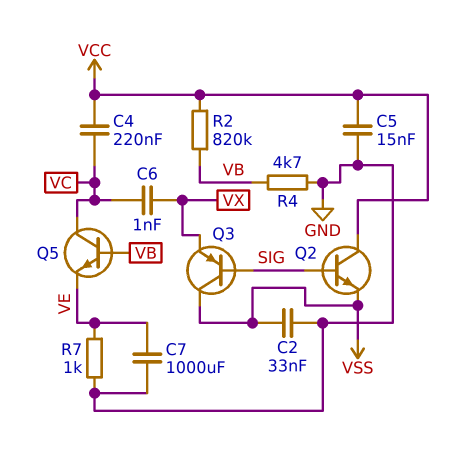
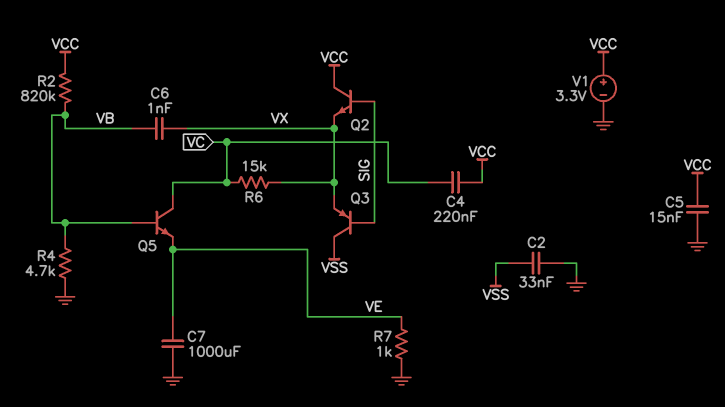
C6: 1nF (VC, VX) -> 1nF (VB, VX)
Q2: NPN (B SIG, C VCC, E VSS) -> NPN (B SIG, C VCC, E VX)
R6: none -> 15k (VC, VX)
V1: none -> 3.3V (plus VCC, minus GND)

